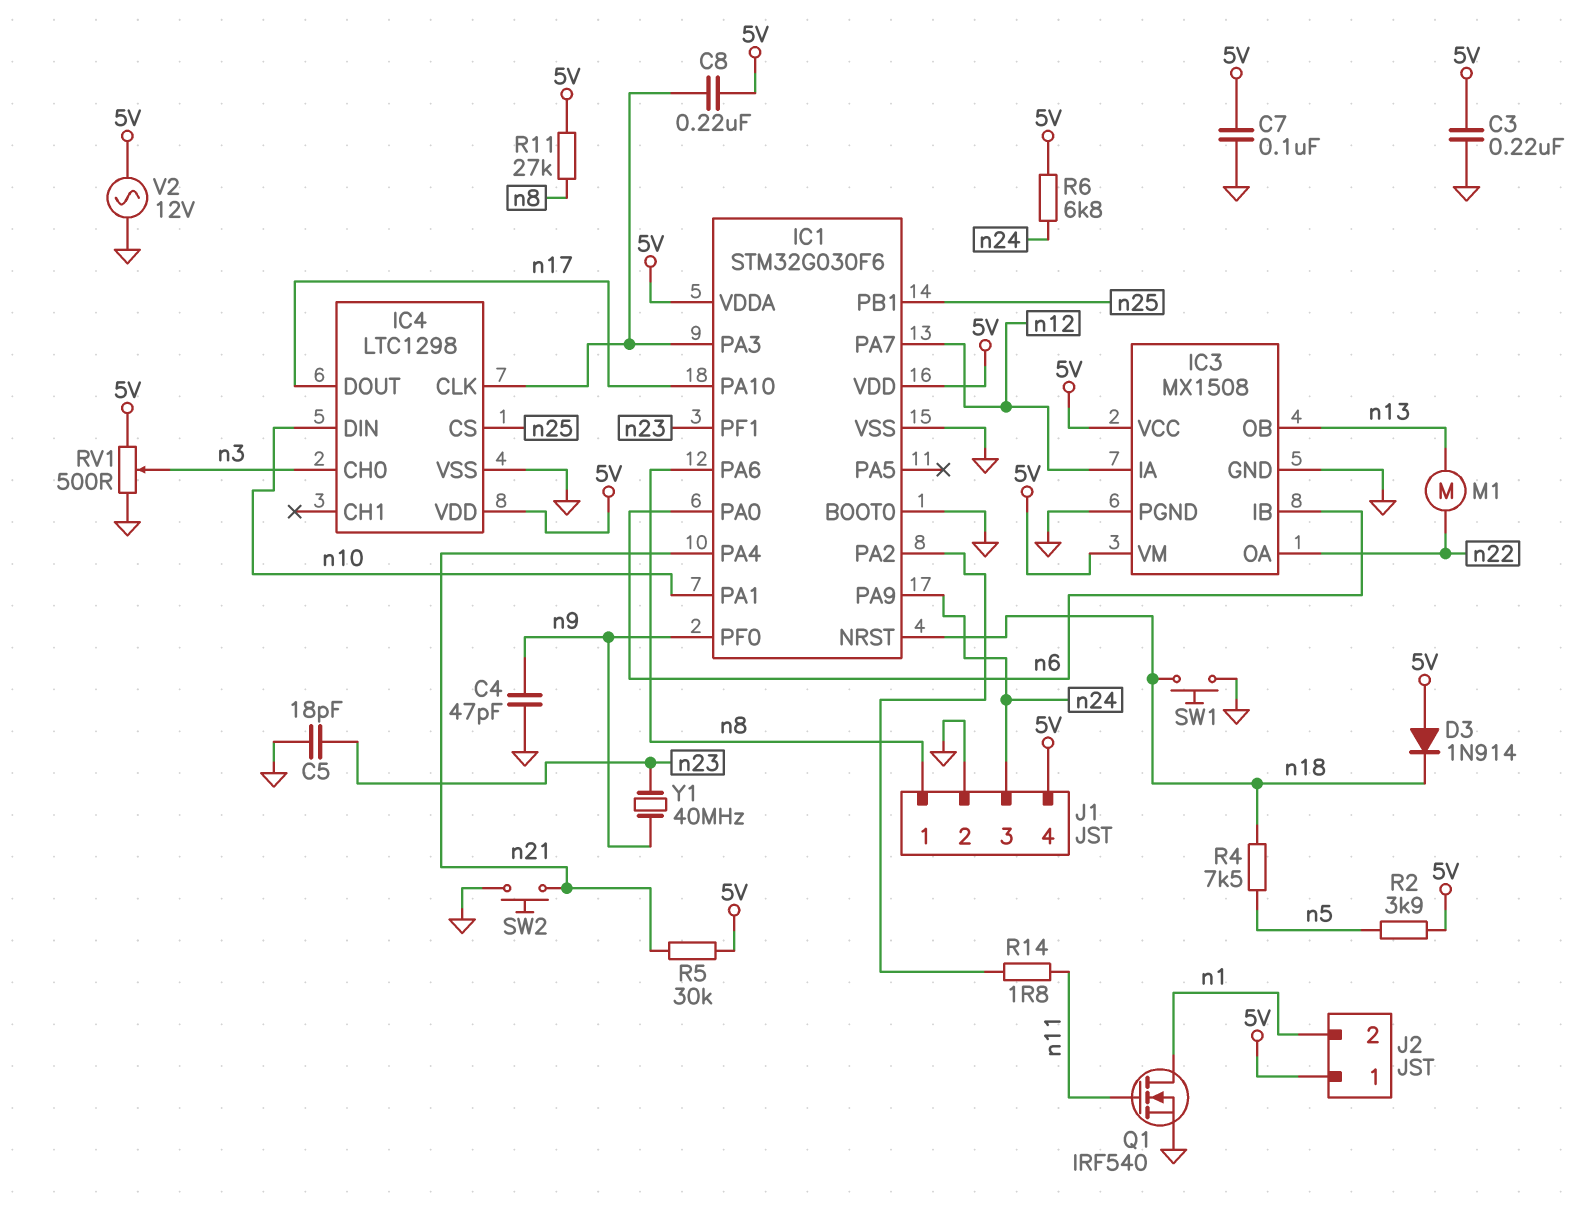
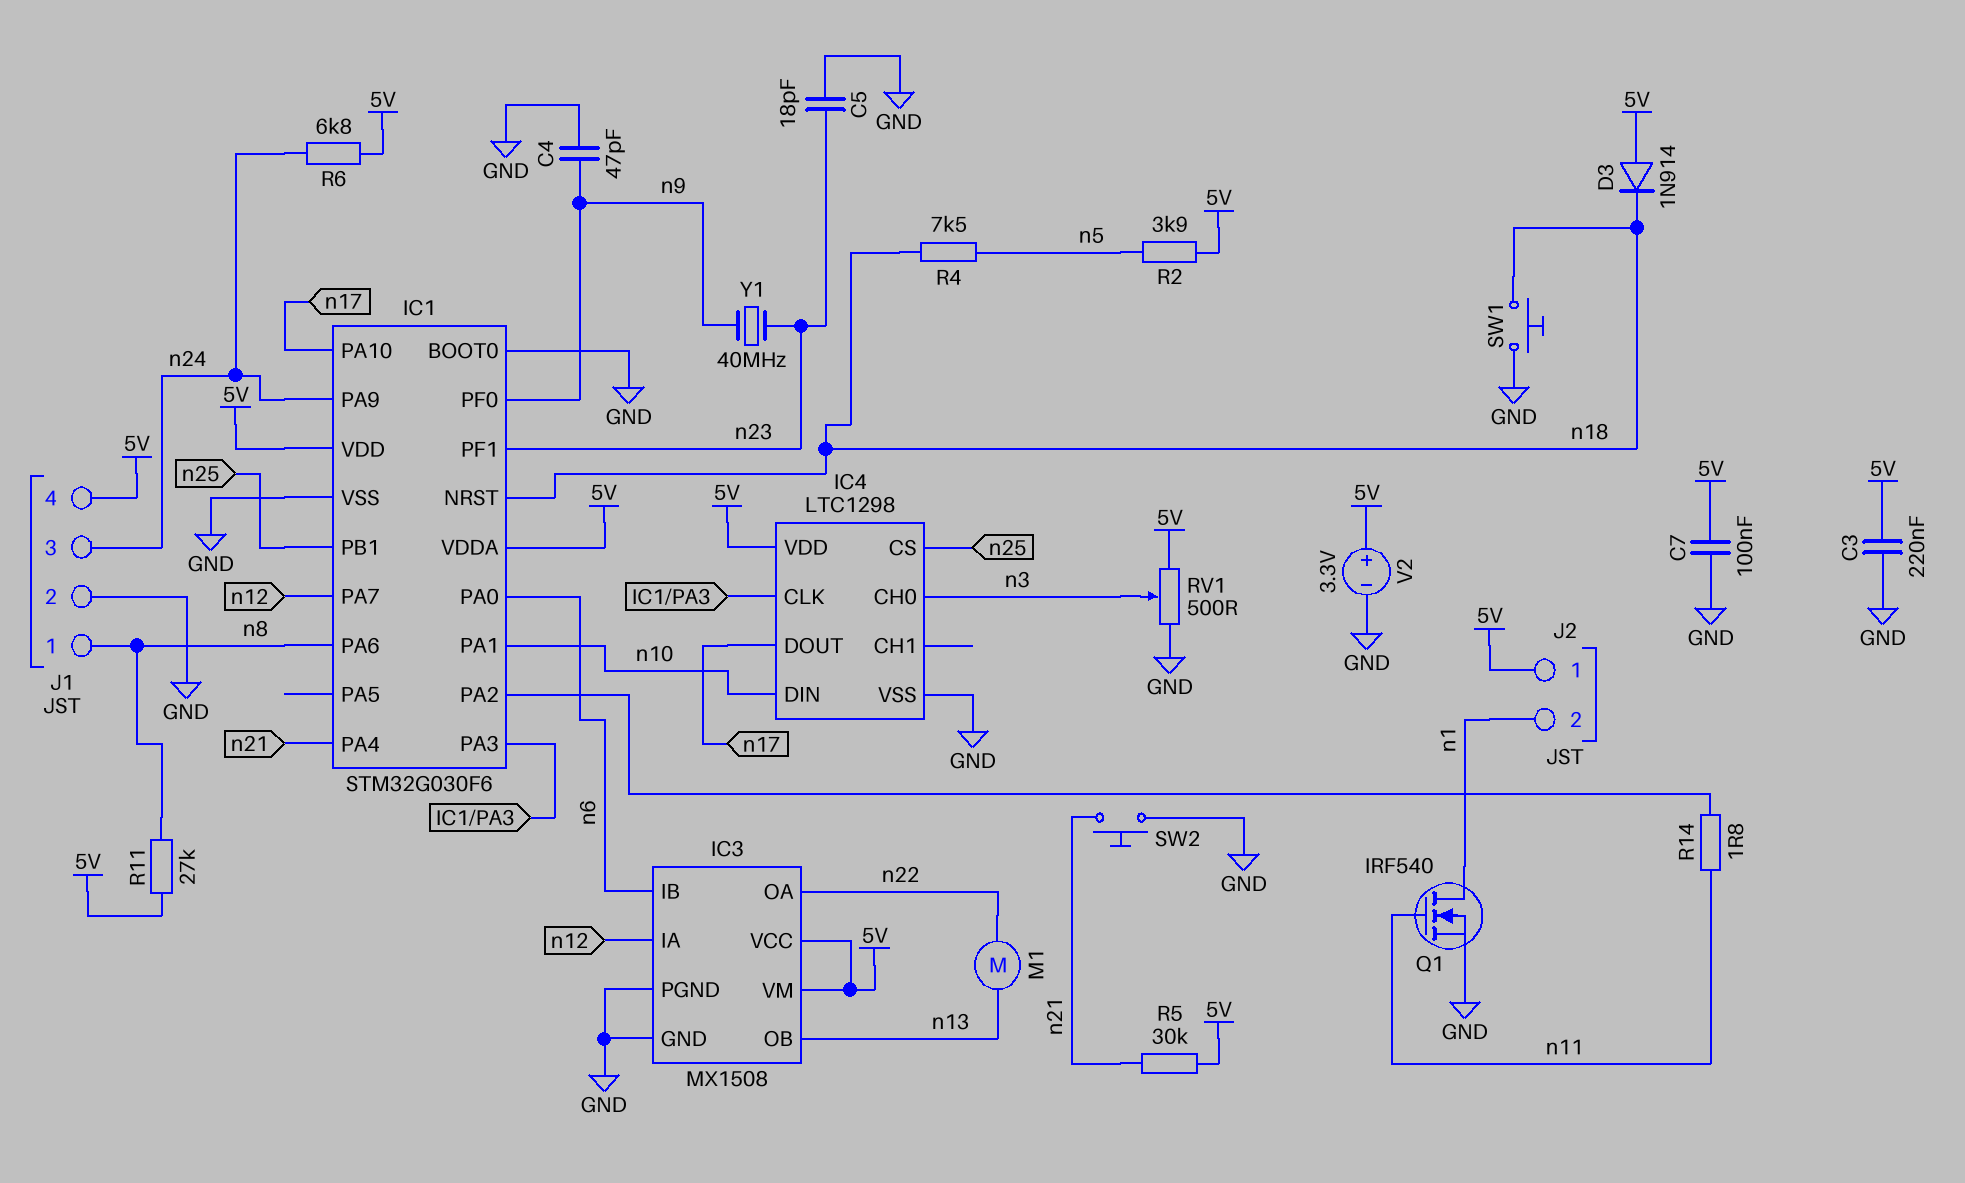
C8: 220nF (5V, IC1/PA3) -> none
V2: AC 12V (5V, GND) -> 3.3V (plus 5V, minus GND)

